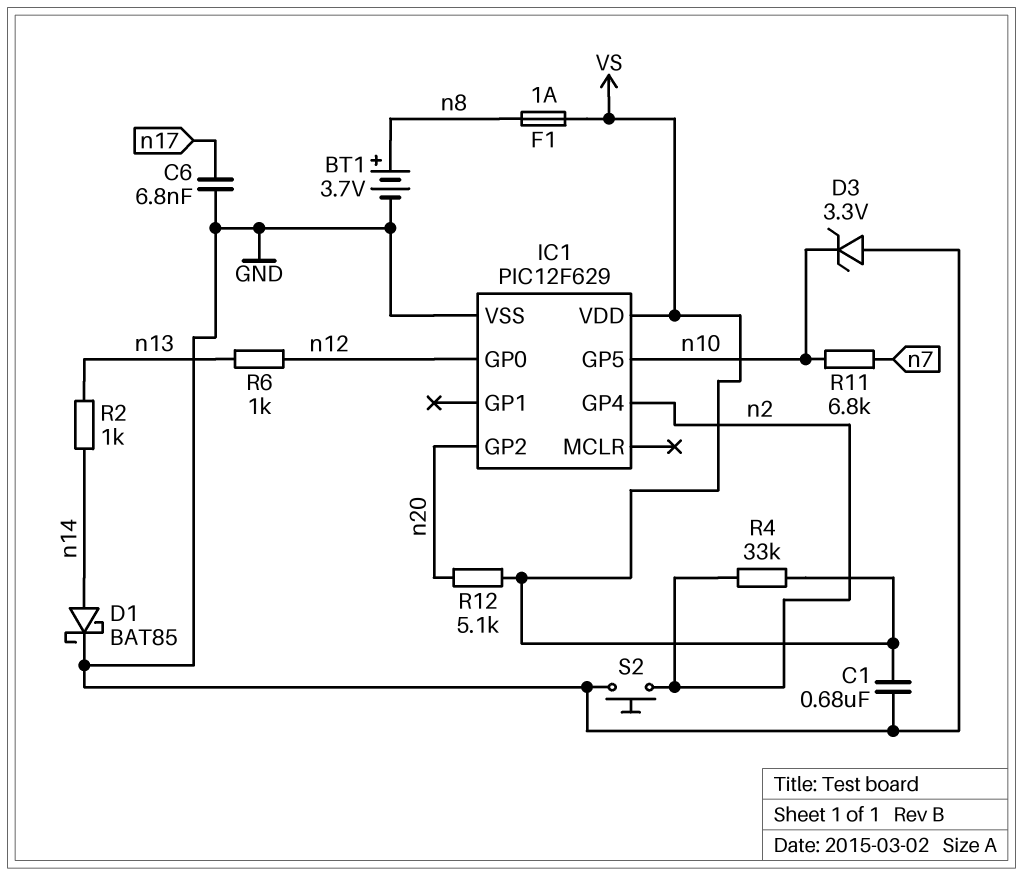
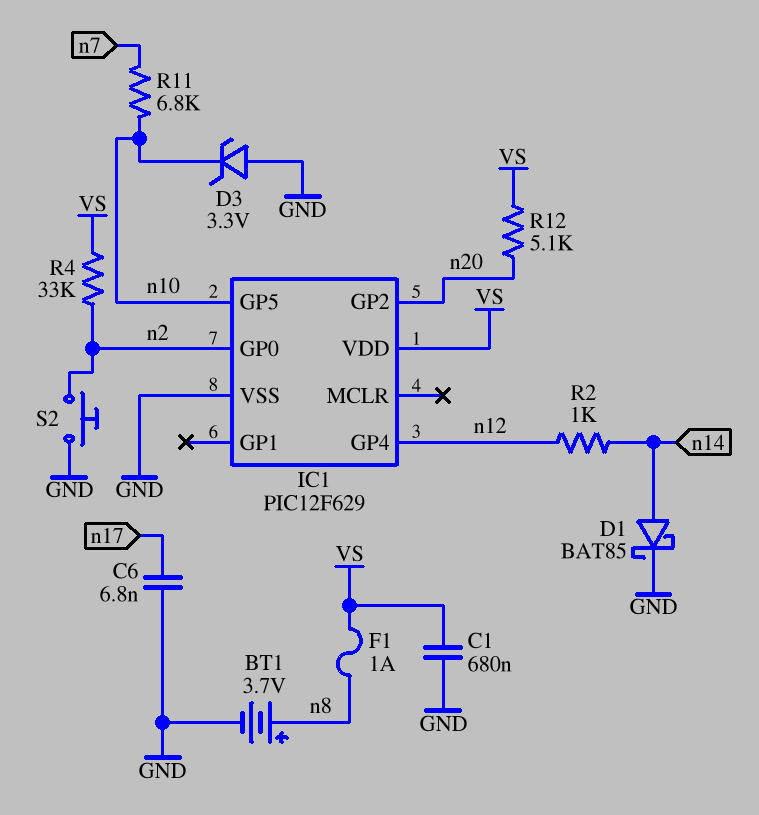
IC1 pin GP0: n12 -> n2
IC1 pin GP4: n2 -> n12
R2: 1k (n13, n14) -> 1k (n12, n14)
R6: 1k (n12, n13) -> none

